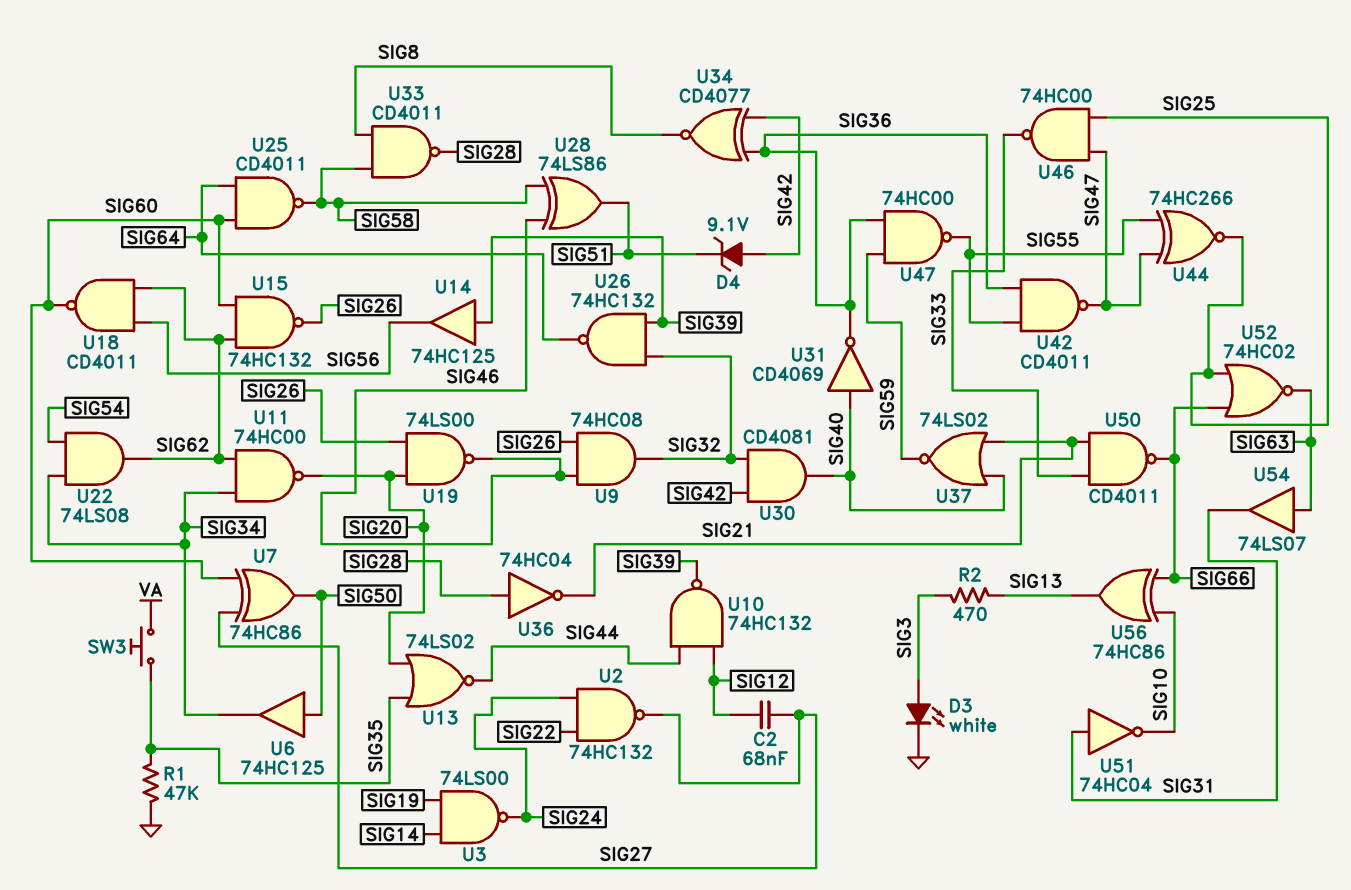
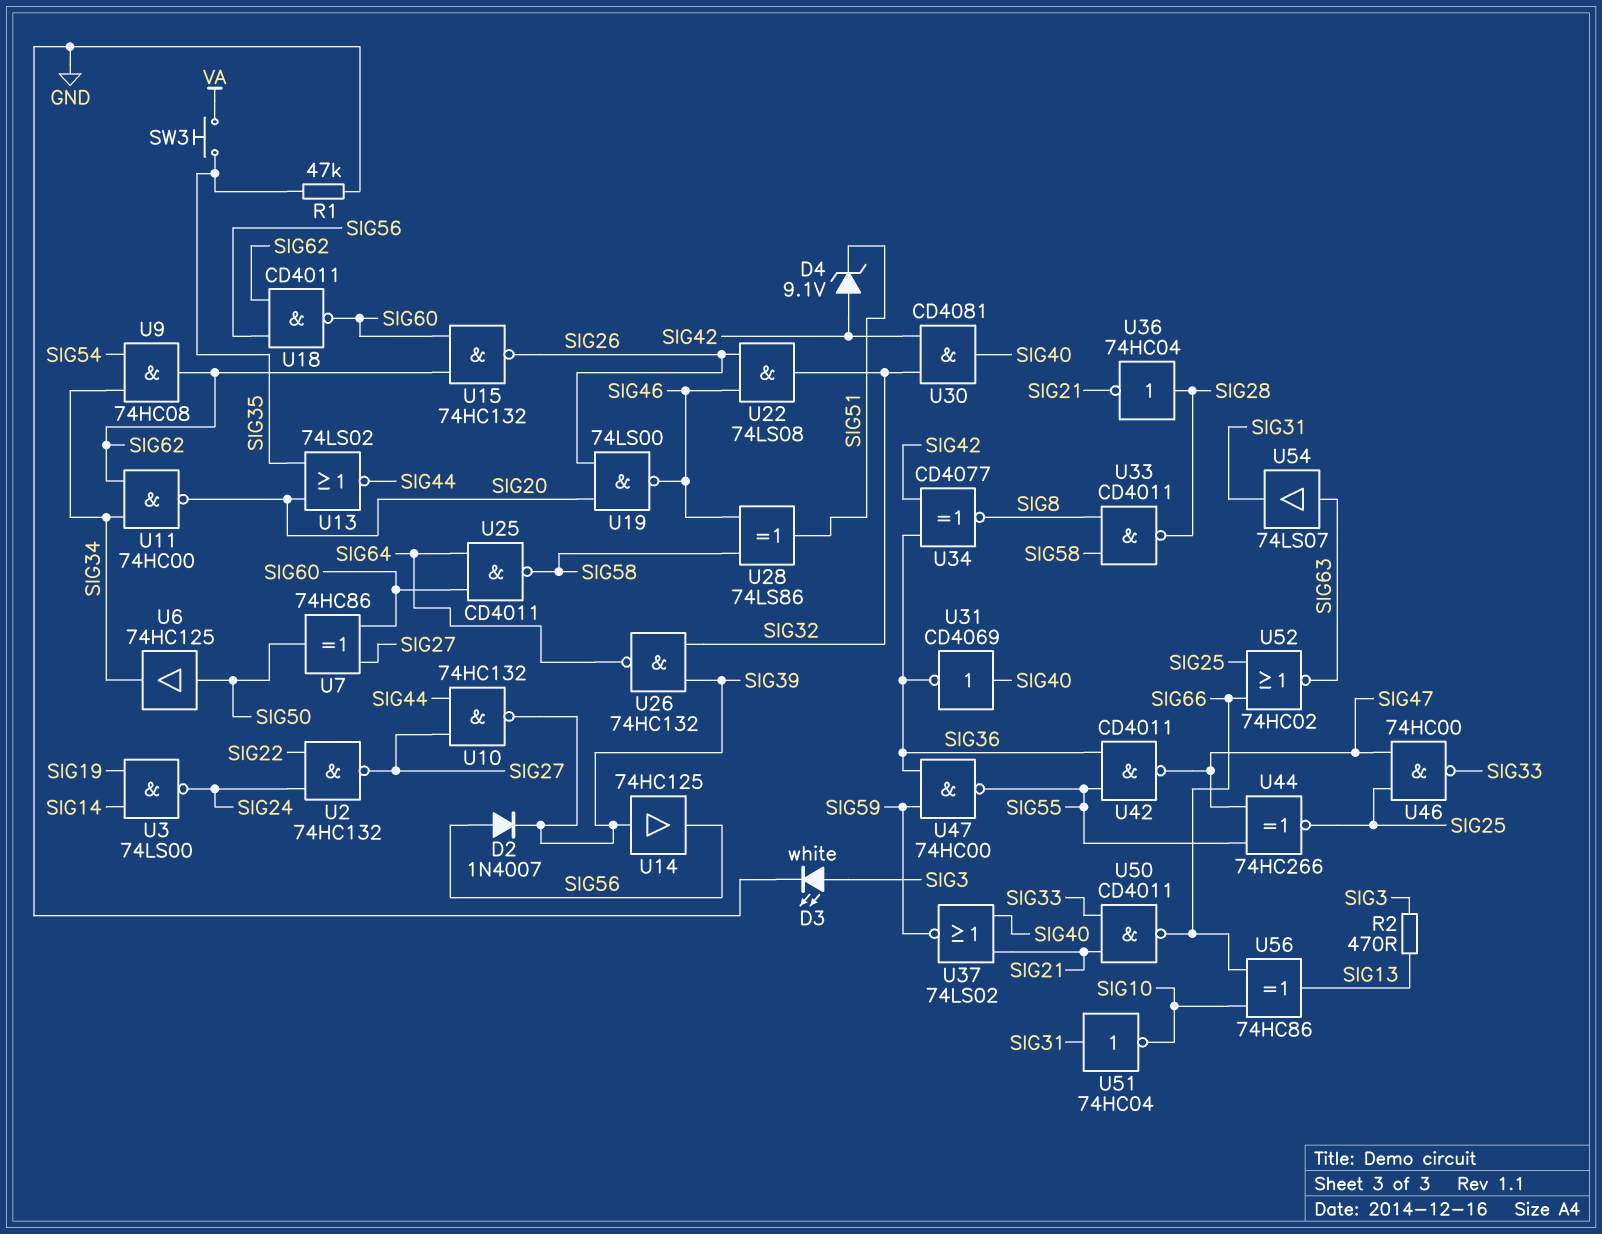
C2: 68nF (SIG12, SIG27) -> none
D2: none -> diode 1N4007 (A SIG56, K SIG39)
U9: AND 74HC08 (in SIG26, in SIG46, out SIG32) -> AND 74HC08 (in SIG34, in SIG54, out SIG62)
U10: NAND 74HC132 (in SIG12, in SIG44, out SIG39) -> NAND 74HC132 (in SIG27, in SIG44, out SIG39)
U22: AND 74LS08 (in SIG34, in SIG54, out SIG62) -> AND 74LS08 (in SIG26, in SIG46, out SIG32)

